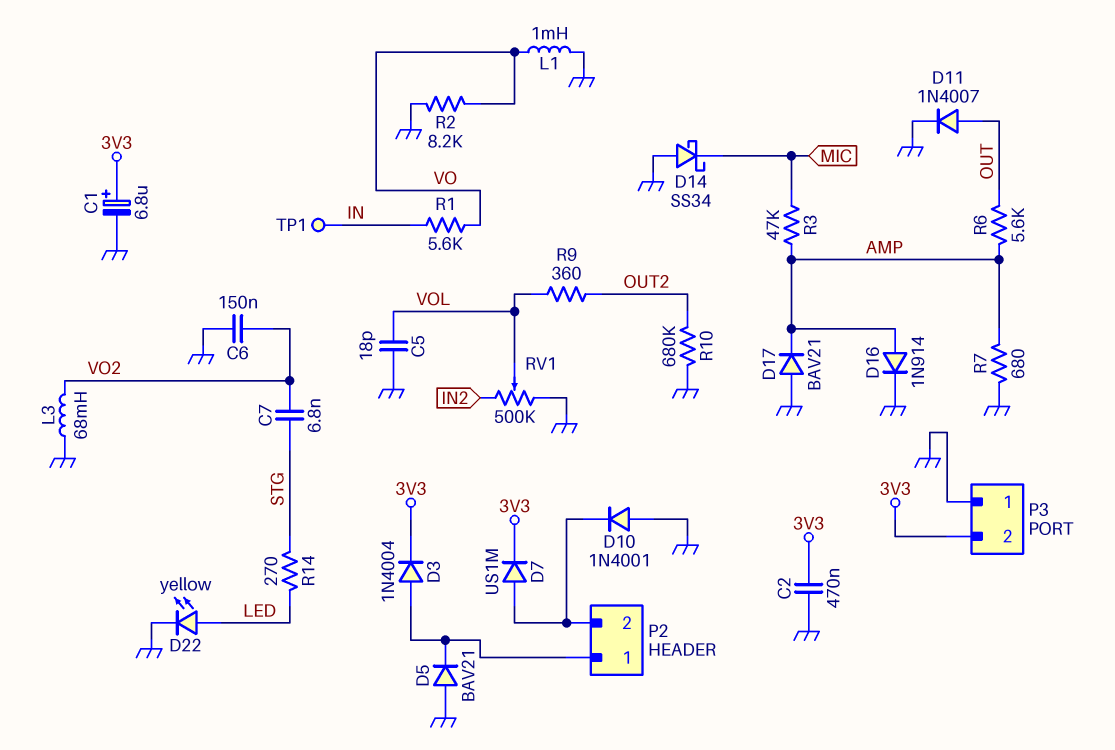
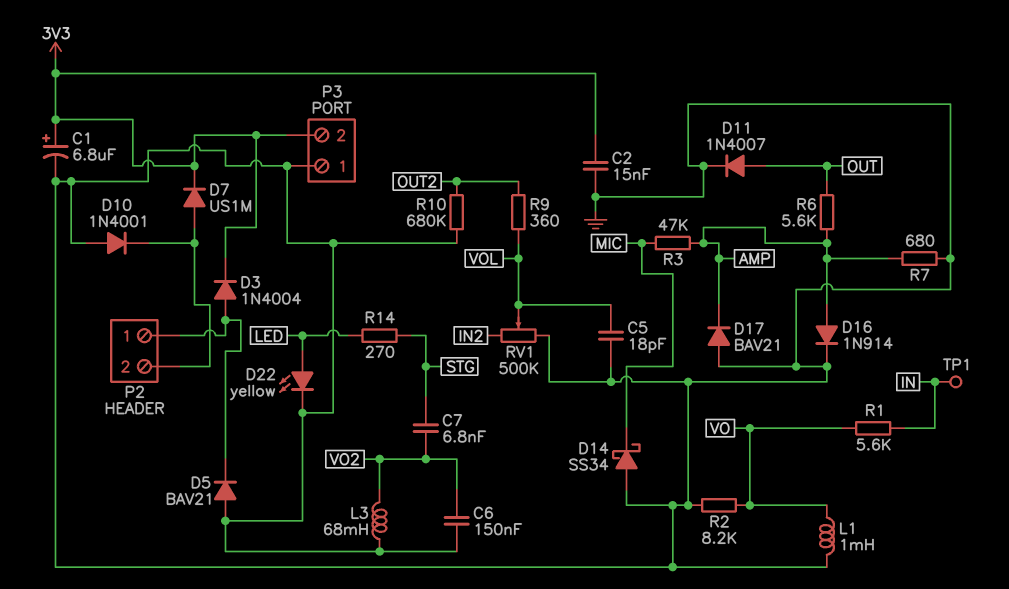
C2: 470nF (3V3, GND) -> 15nF (3V3, GND)

